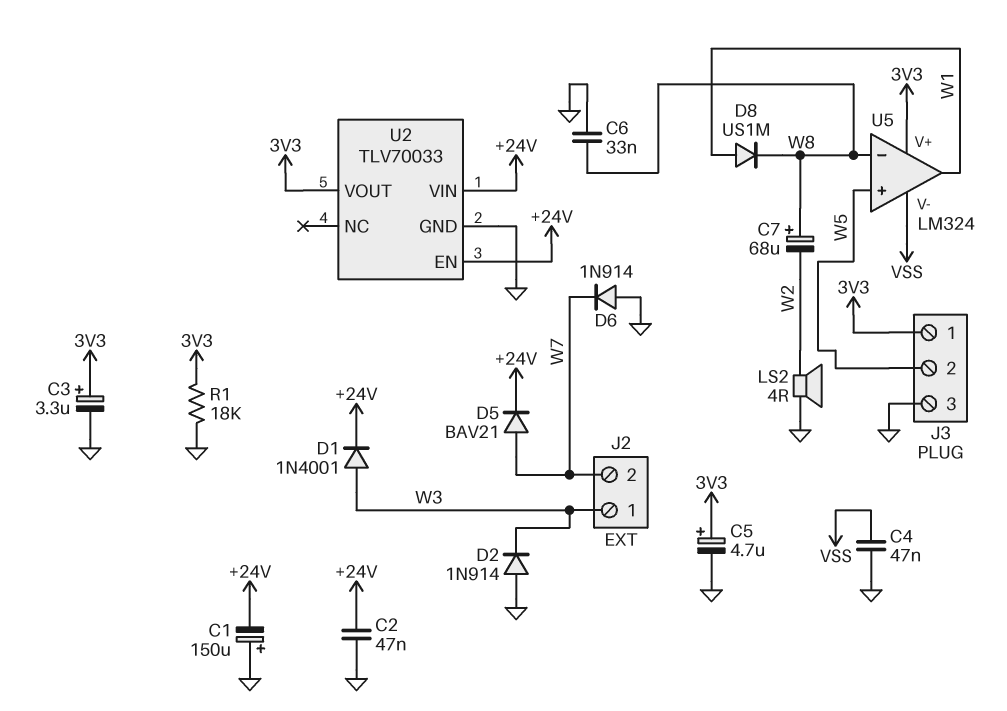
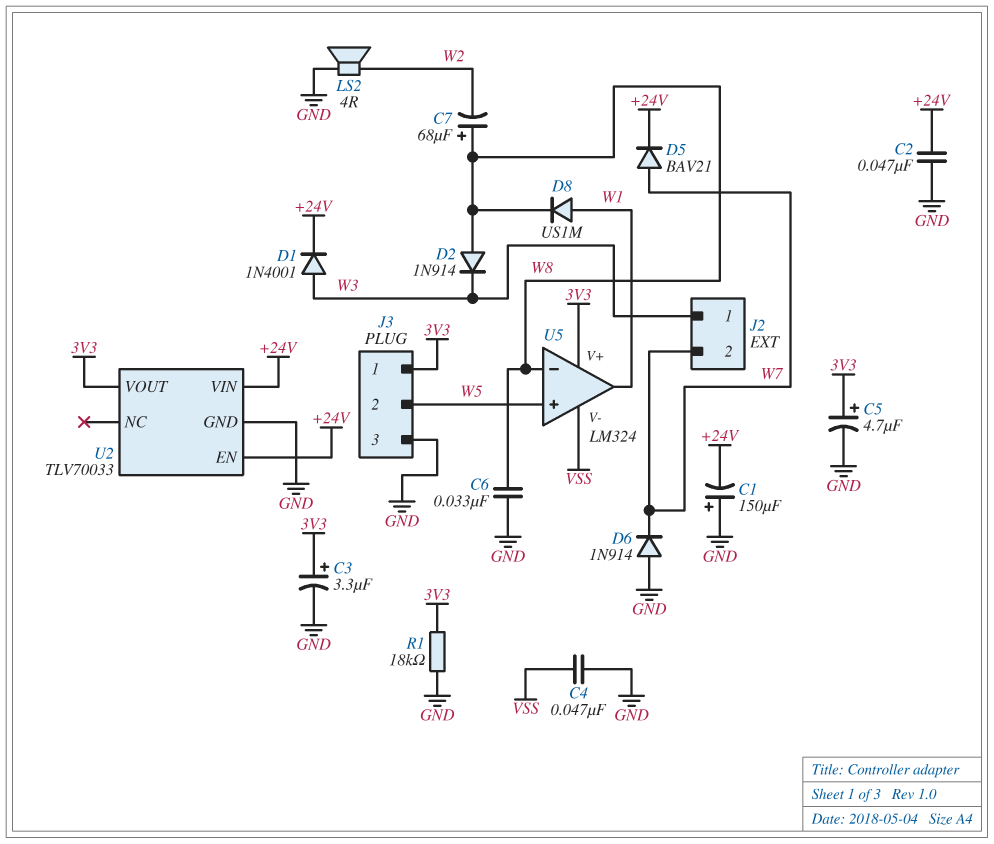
D2: diode 1N914 (A GND, K W3) -> diode 1N914 (A W8, K W3)

